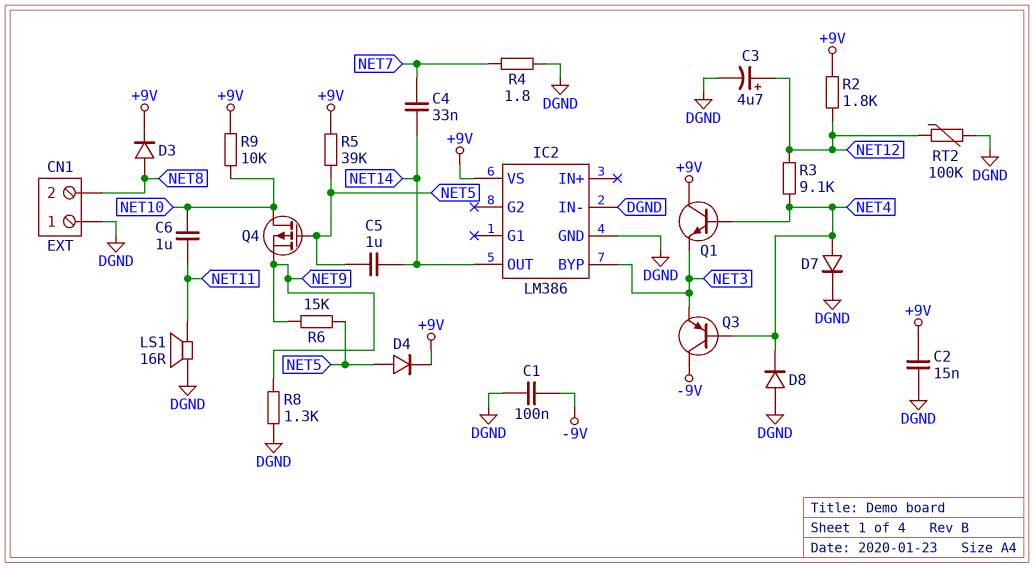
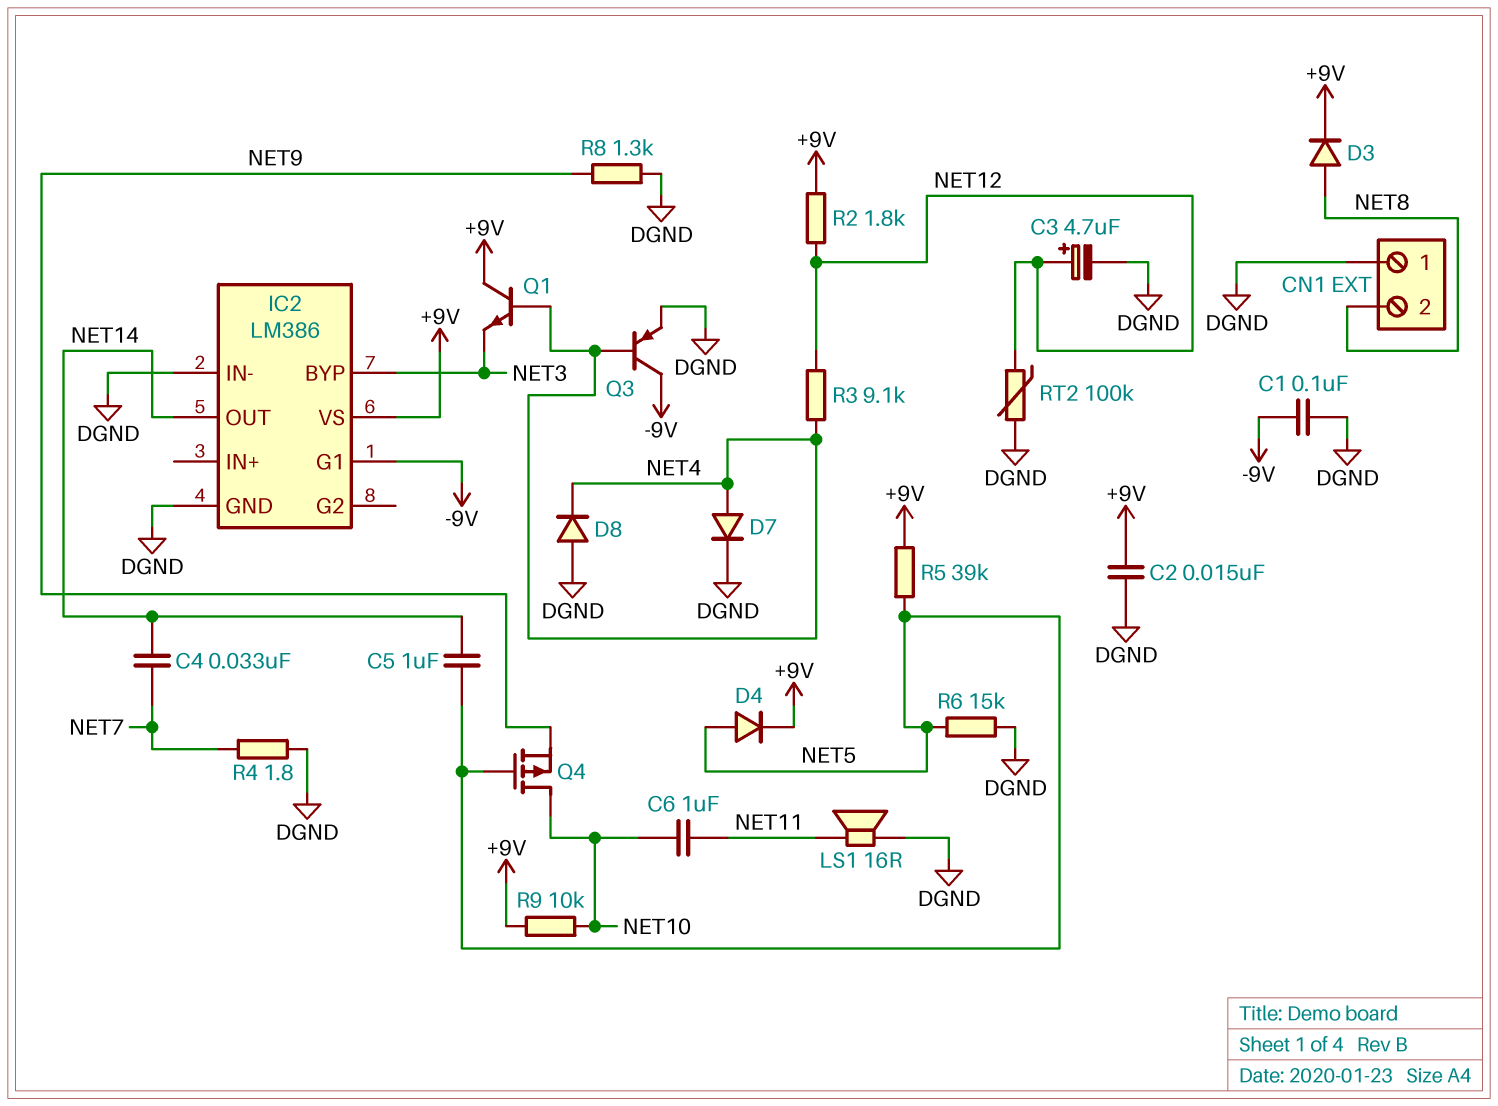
IC2 pin G1: none -> -9V
Q3: PNP (B NET4, C -9V, E NET3) -> PNP (B NET4, C -9V, E DGND)
R6: 15k (NET5, NET9) -> 15k (DGND, NET5)

